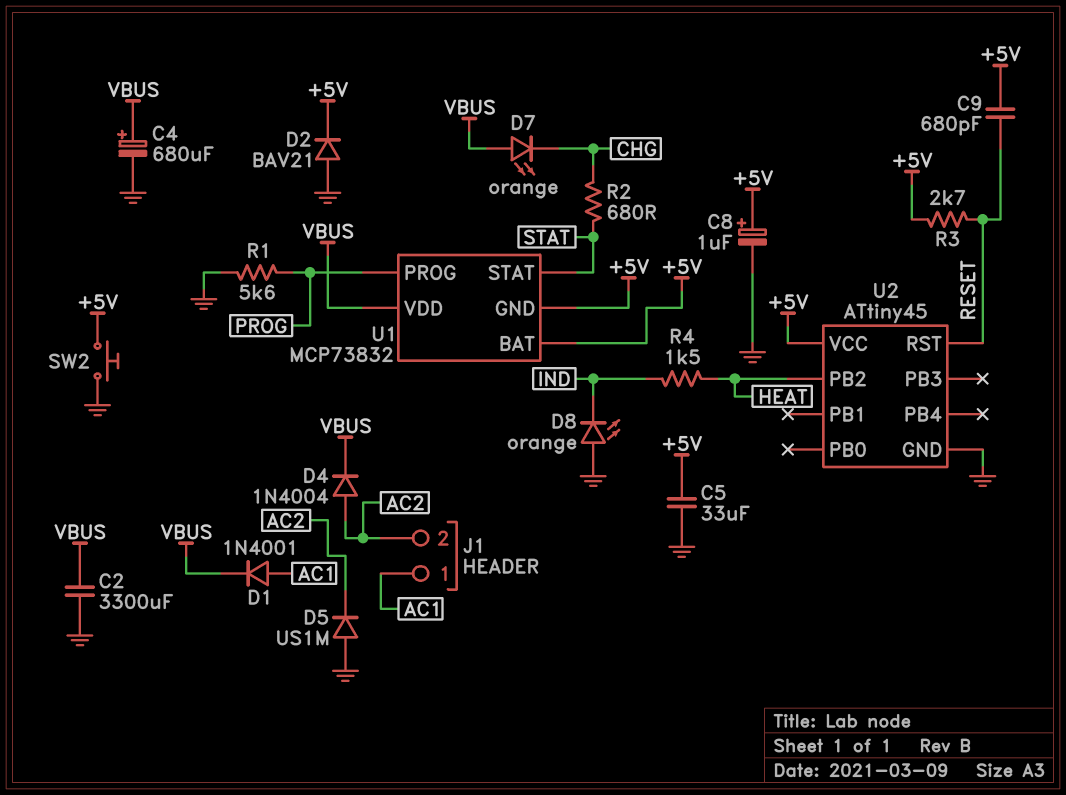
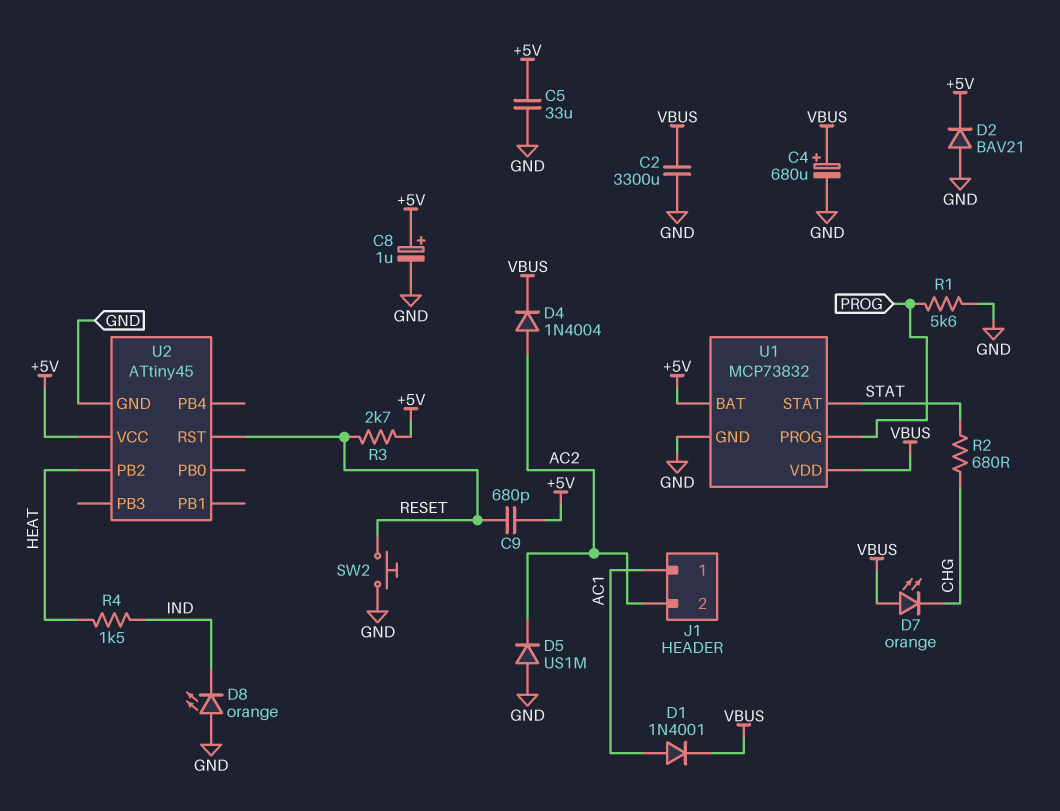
SW2: button (+5V, GND) -> button (GND, RESET)
U1 pin GND: +5V -> GND

